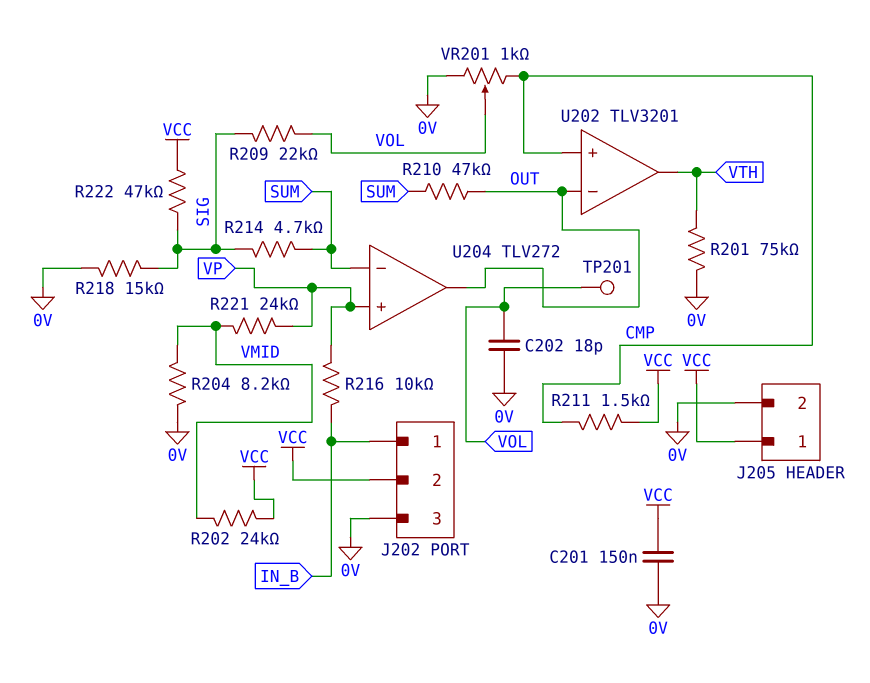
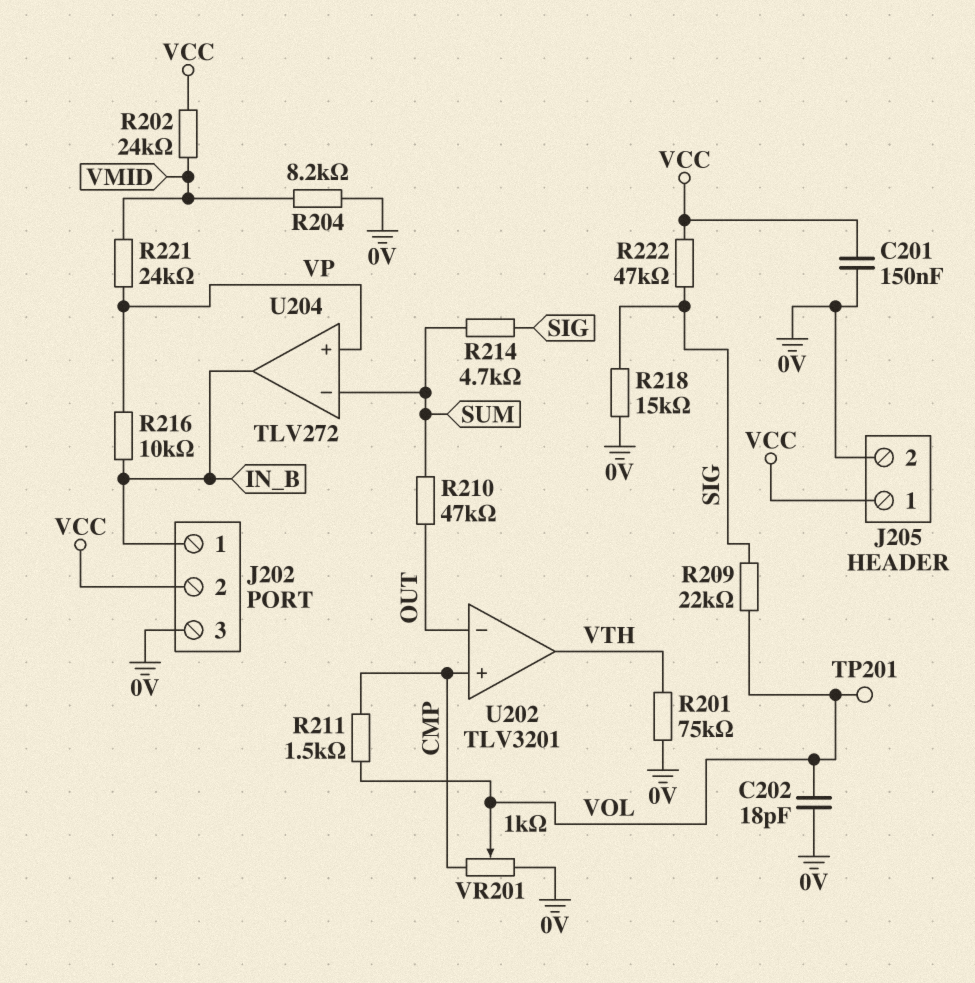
R211: 1.5k (CMP, VCC) -> 1.5k (CMP, VOL)
U204 pin out: OUT -> IN_B

